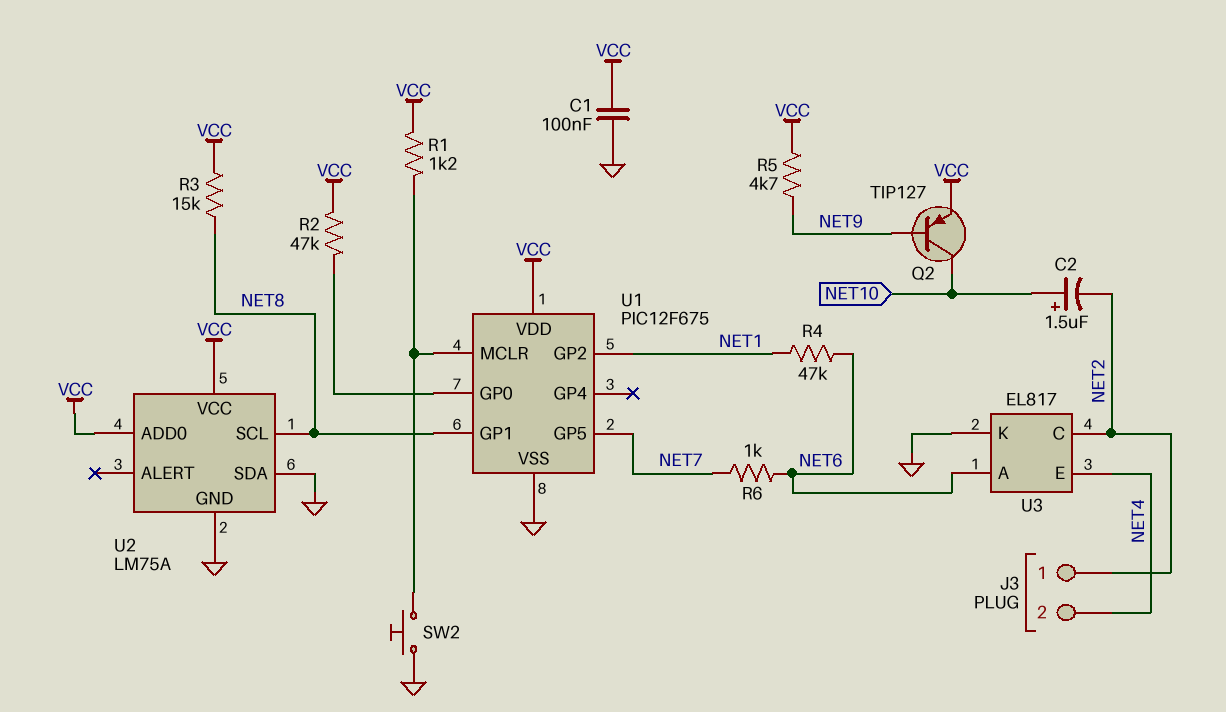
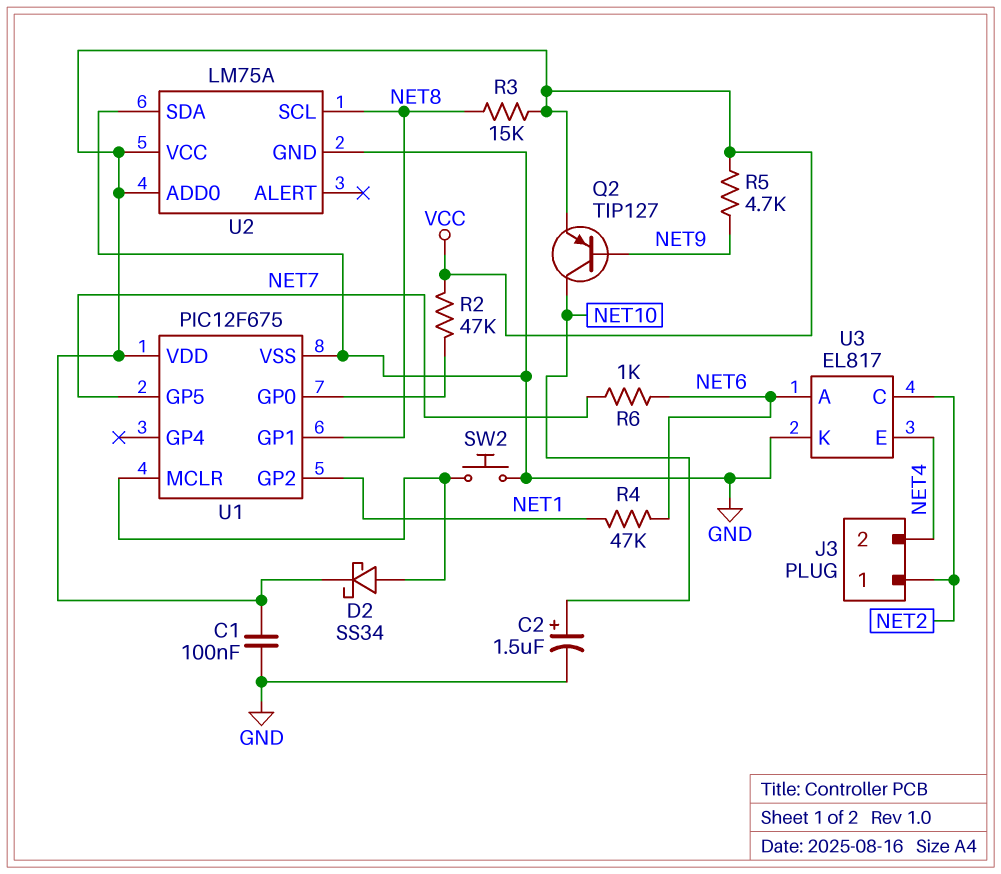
C2: 1.5uF (plus NET10, minus NET2) -> 1.5uF (plus NET10, minus GND)
D2: none -> schottky SS34 (A U1/MCLR, K VCC)
R1: 1.2k (U1/MCLR, VCC) -> none

